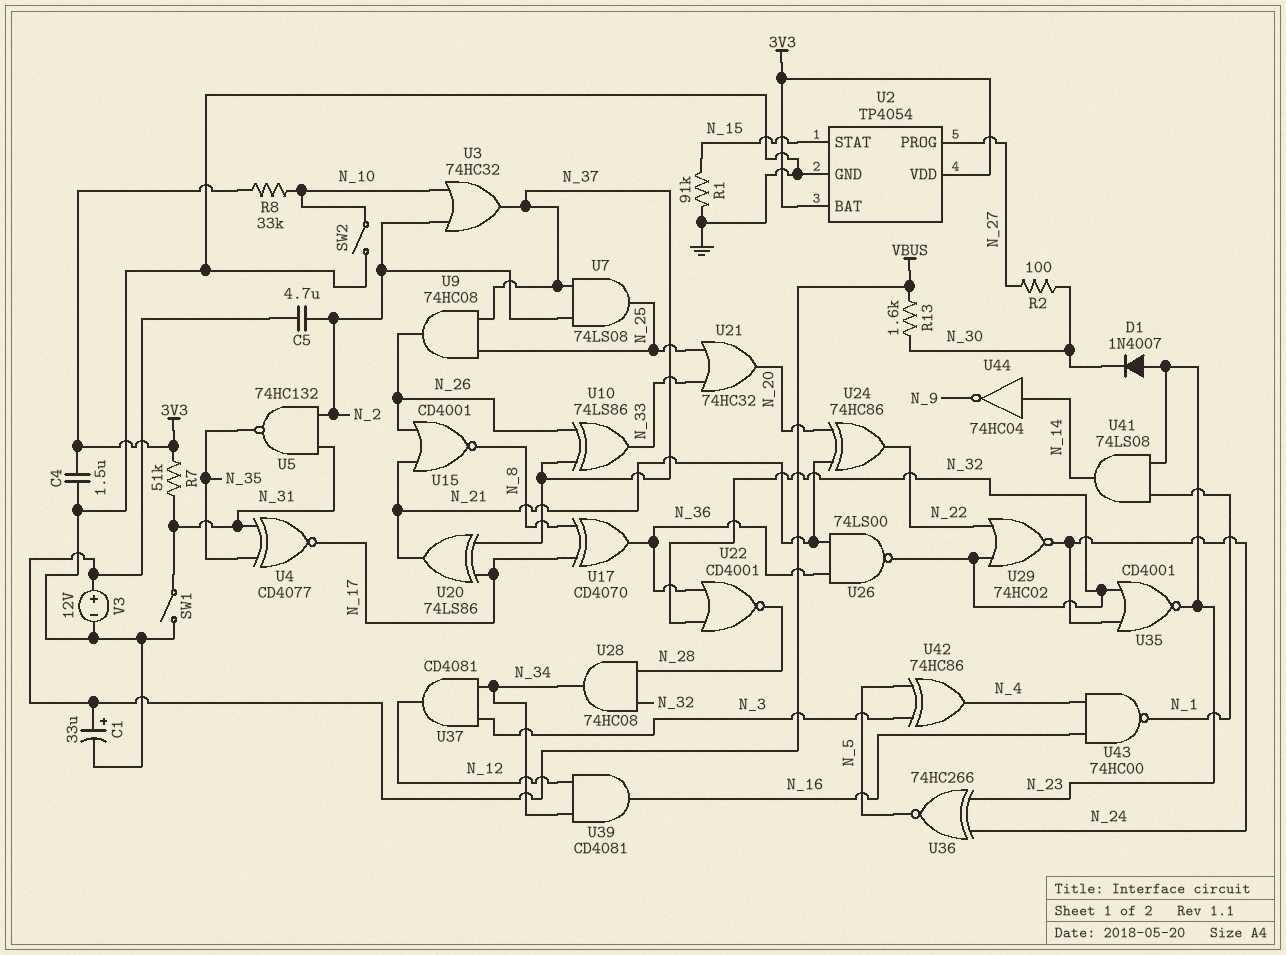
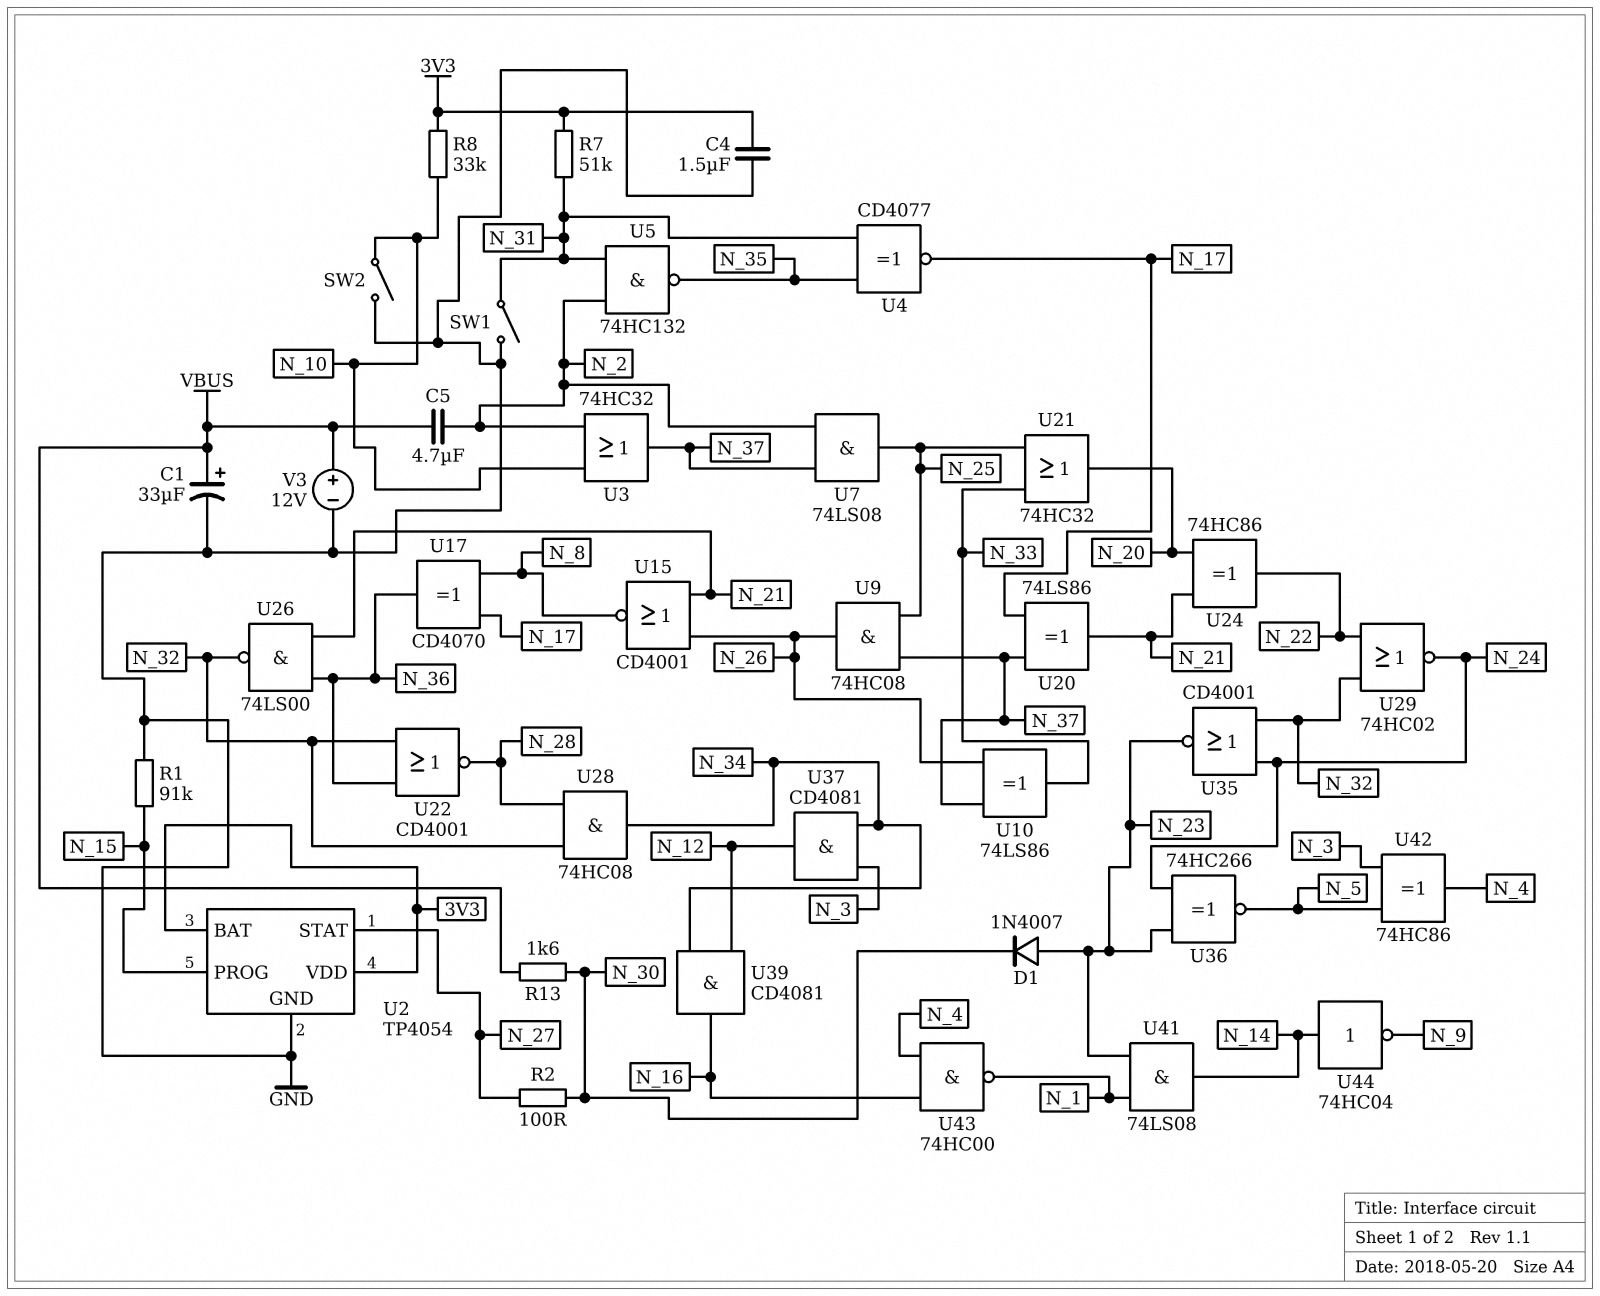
U2 pin PROG: N_27 -> N_15
U2 pin STAT: N_15 -> N_27

